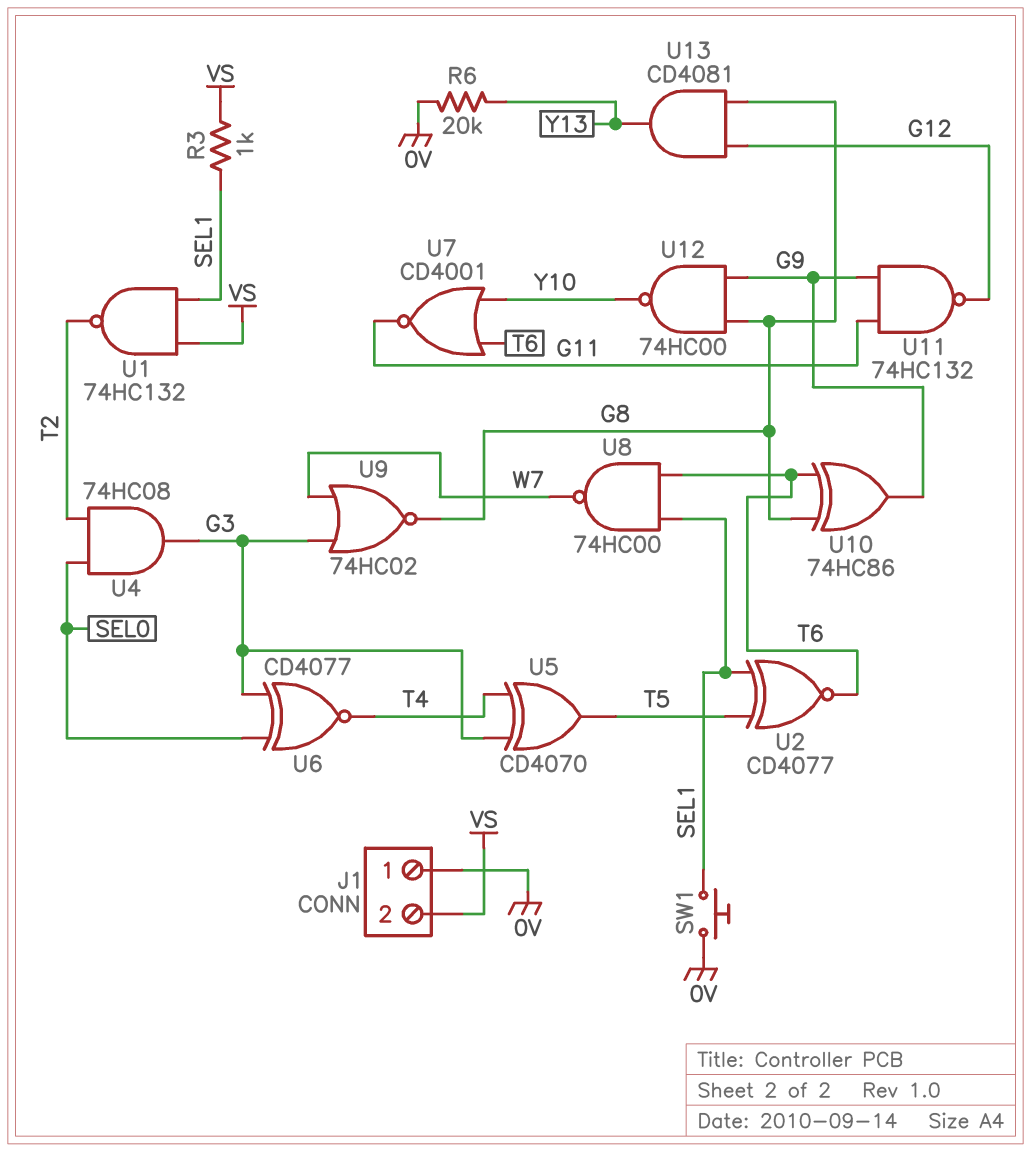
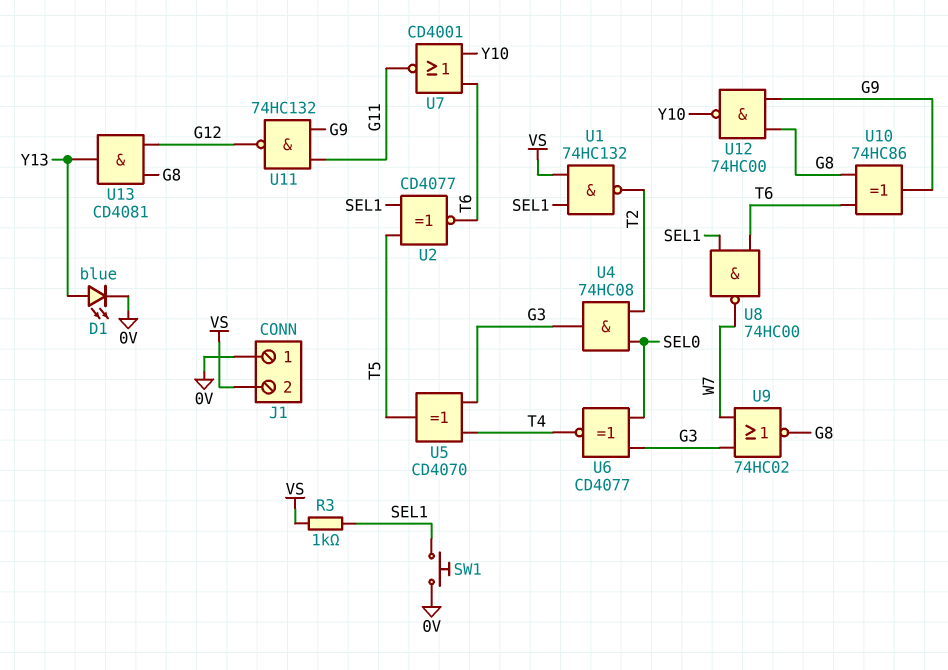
D1: none -> LED blue (A Y13, K 0V)
R6: 20k (0V, Y13) -> none

